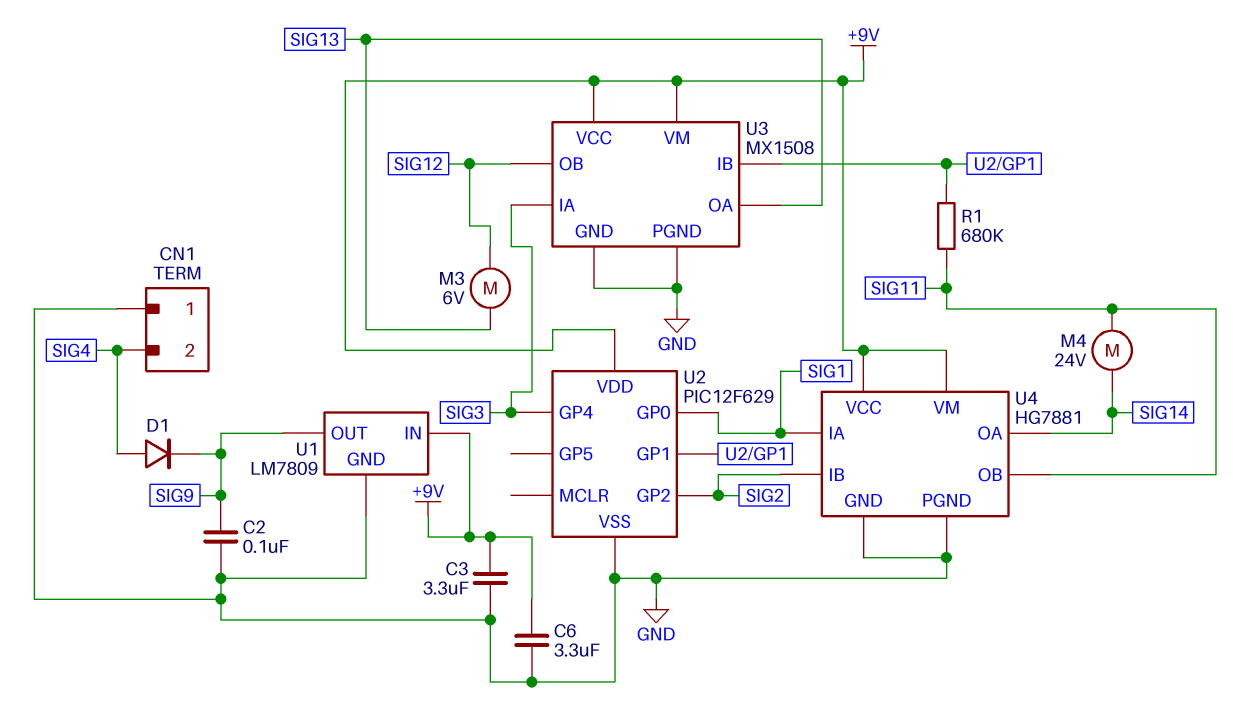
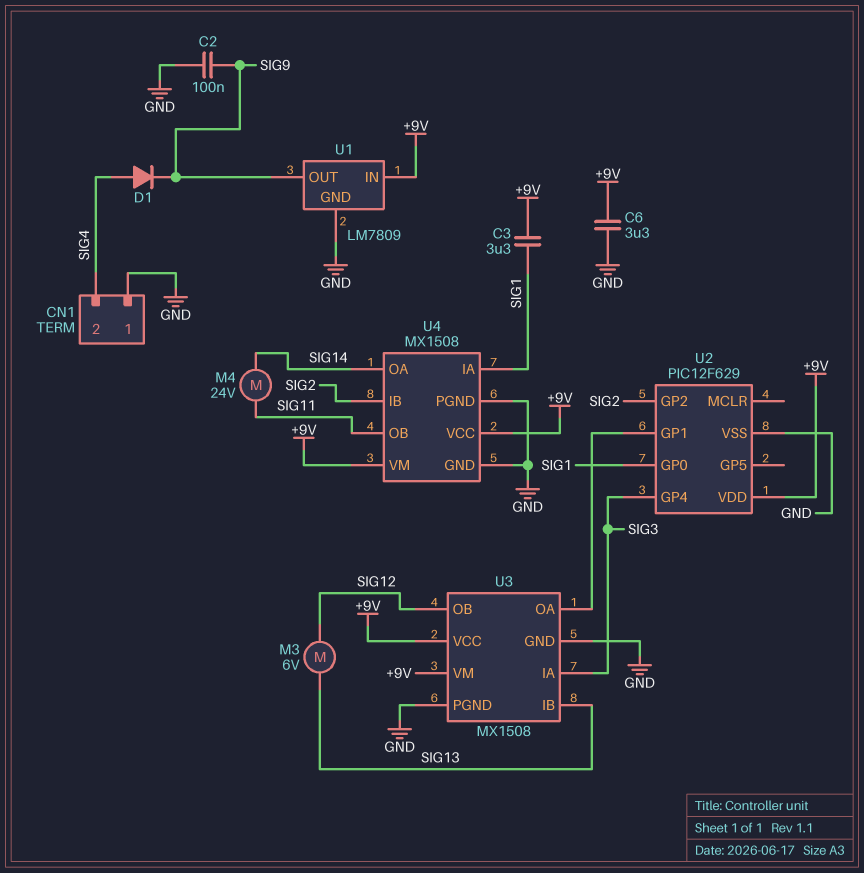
C3: 3.3uF (+9V, GND) -> 3.3uF (+9V, SIG1)
R1: 680k (SIG11, U2/GP1) -> none
U3 pin IB: U2/GP1 -> SIG13
U3 pin OA: SIG13 -> U2/GP1
U4: HG7881 -> MX1508

